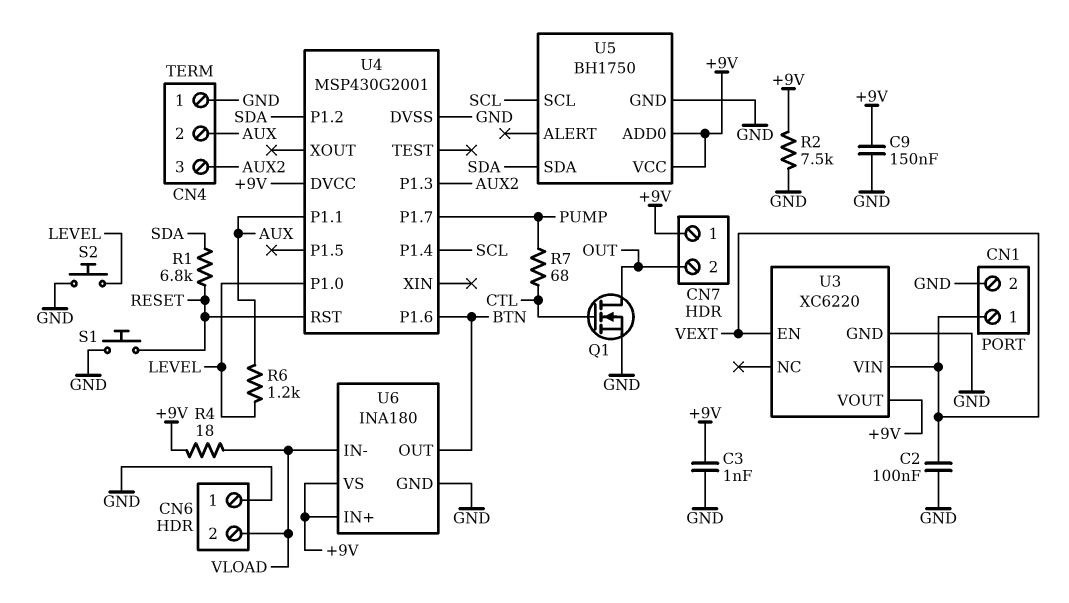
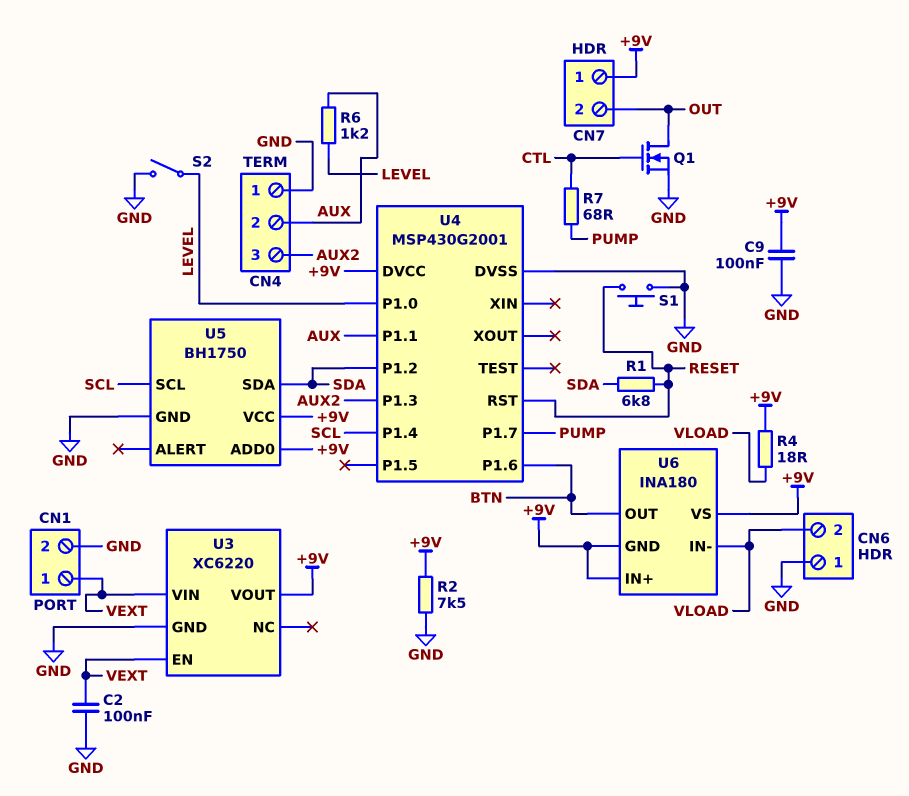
C3: 1nF (+9V, GND) -> none
C9: 150nF (+9V, GND) -> 100nF (+9V, GND)
S2: button (GND, LEVEL) -> switch (GND, LEVEL)
U6 pin GND: GND -> +9V

